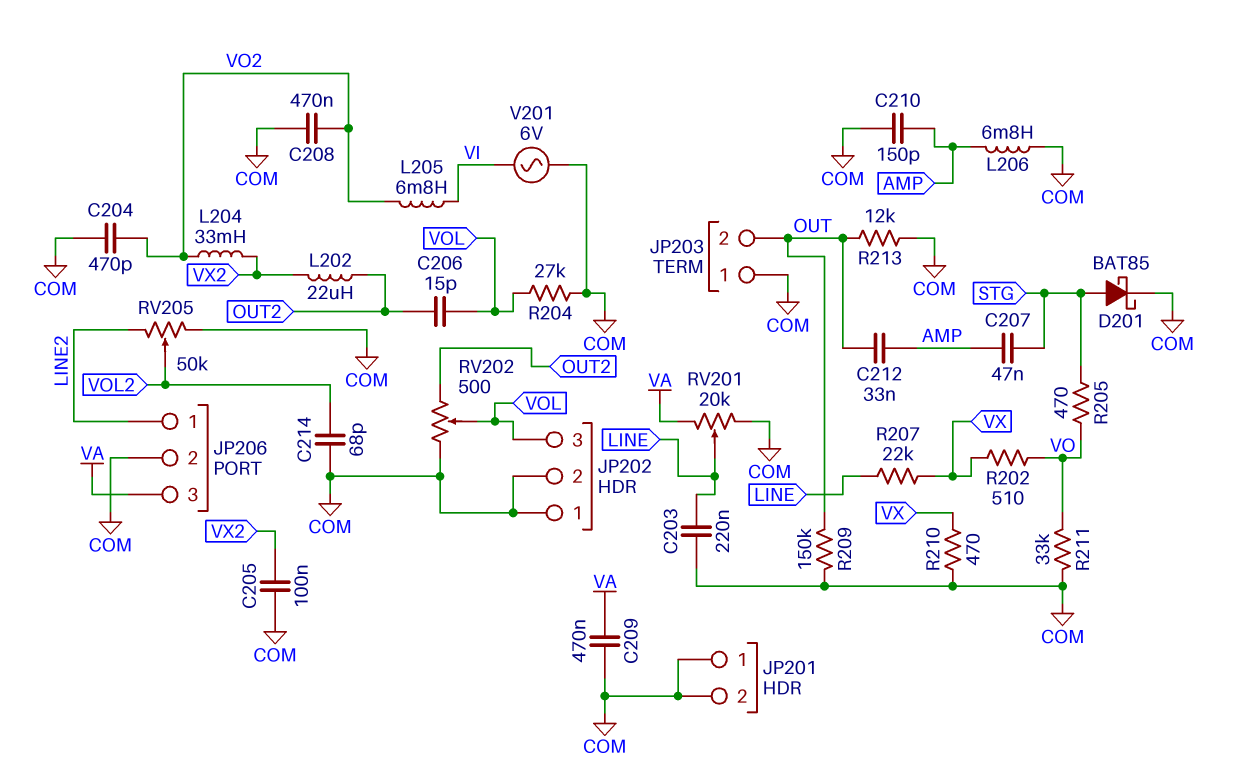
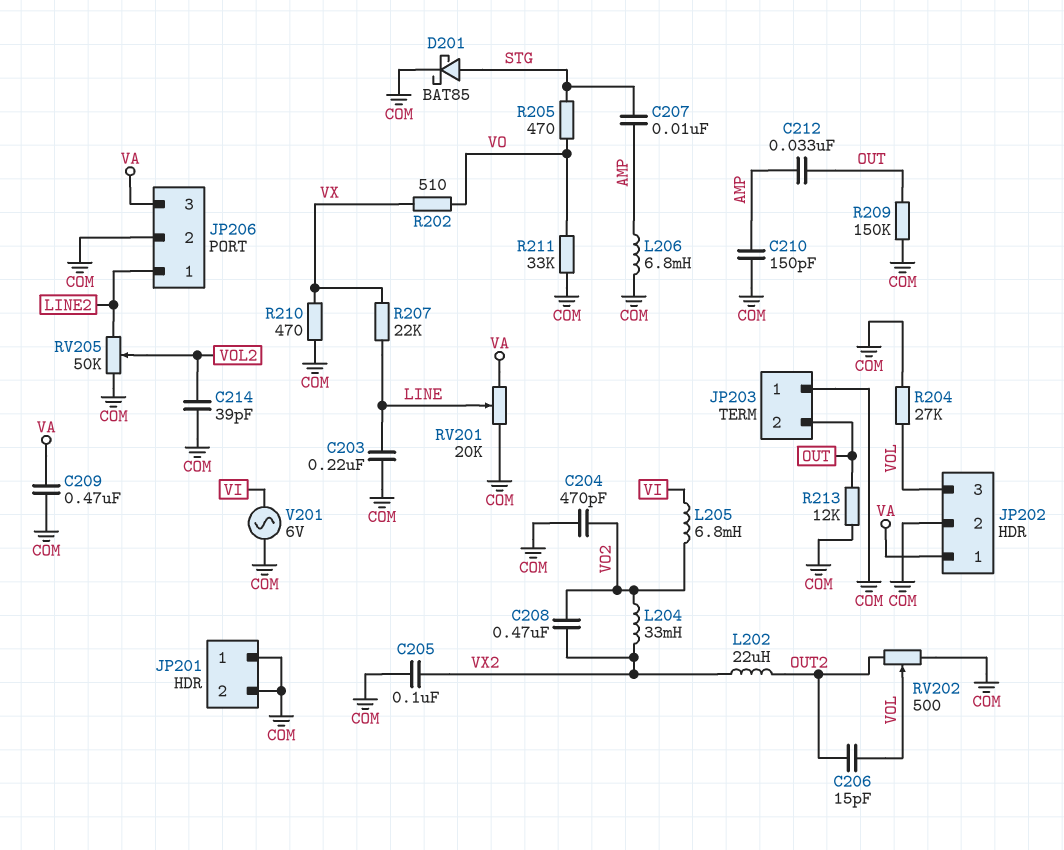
C207: 47nF (AMP, STG) -> 10nF (AMP, STG)
C208: 470nF (COM, VO2) -> 470nF (VO2, VX2)
C214: 68pF (COM, VOL2) -> 39pF (COM, VOL2)
JP202 pin 1: COM -> VA

